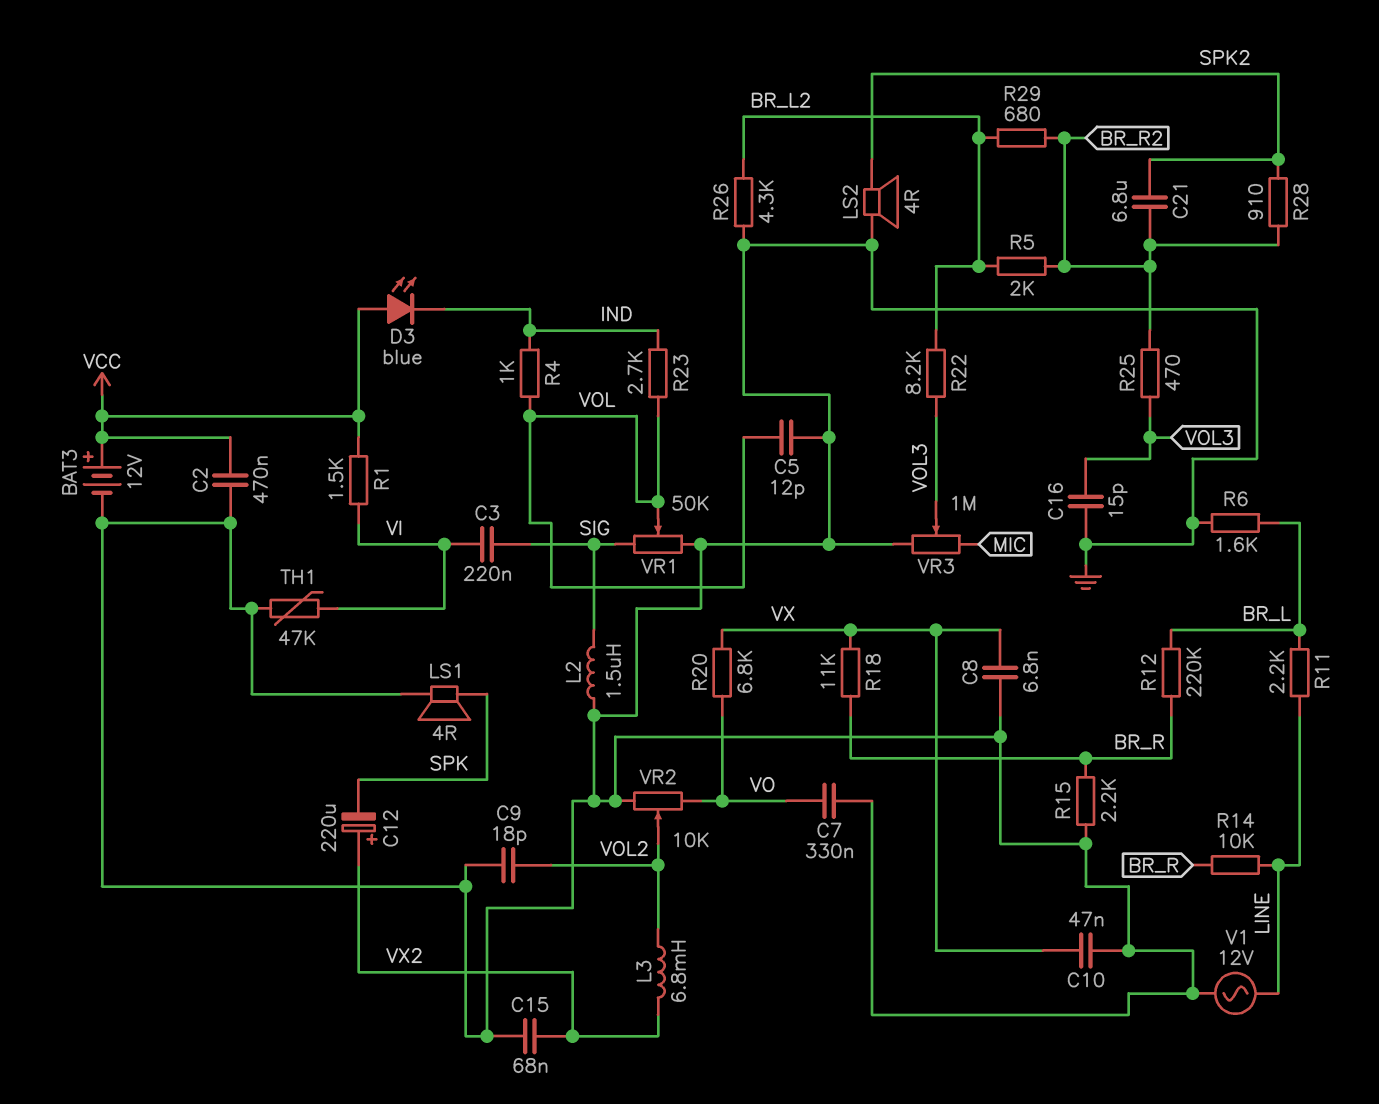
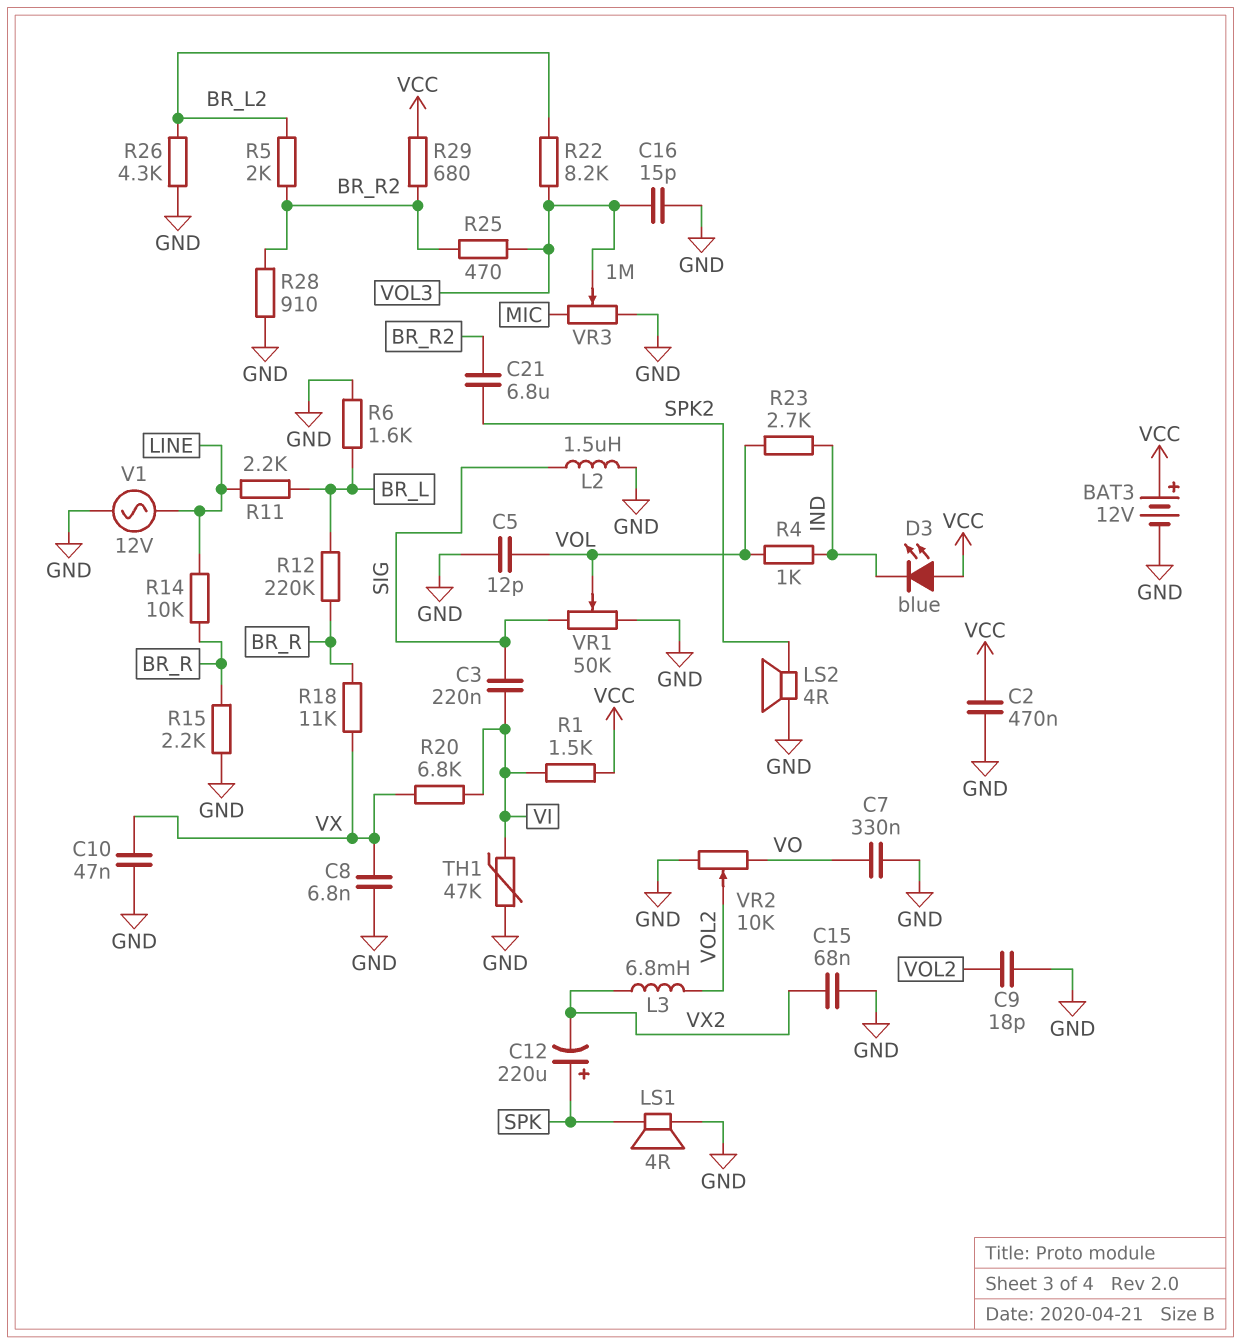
C12: 220uF (plus VX2, minus SPK) -> 220uF (plus SPK, minus VX2)
R20: 6.8k (VO, VX) -> 6.8k (VI, VX)
R28: 910 (BR_R2, SPK2) -> 910 (BR_R2, GND)
R29: 680 (BR_L2, BR_R2) -> 680 (BR_R2, VCC)

